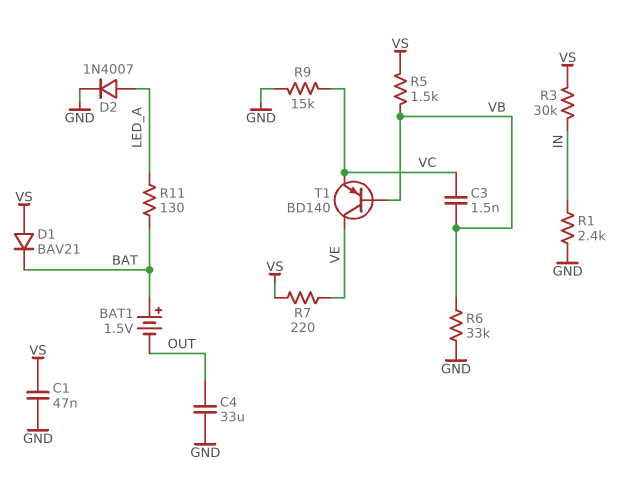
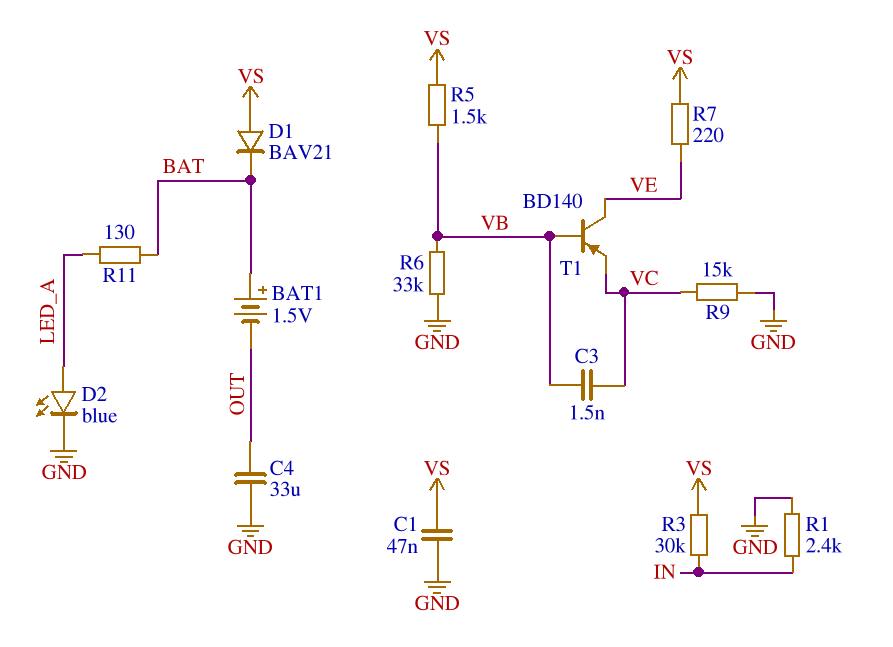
D2: diode 1N4007 (A LED_A, K GND) -> LED blue (A LED_A, K GND)

